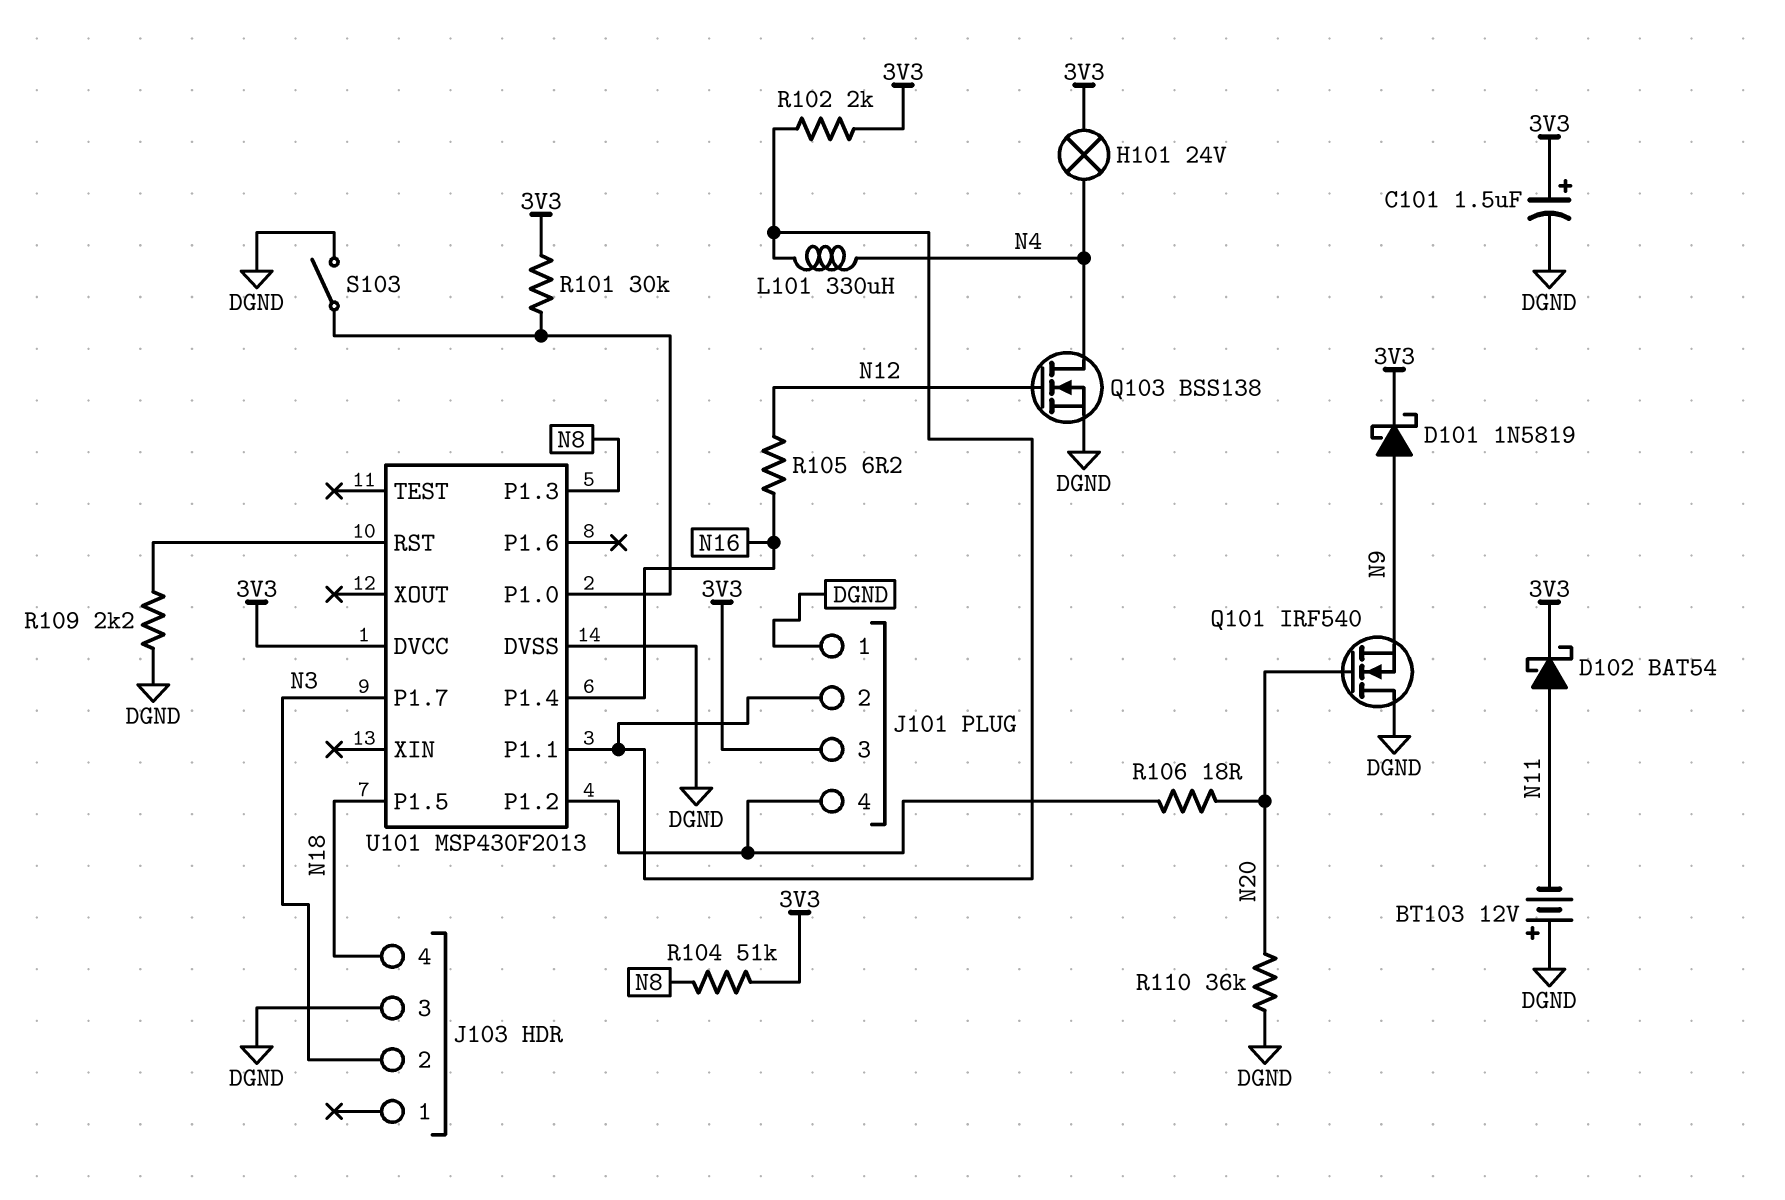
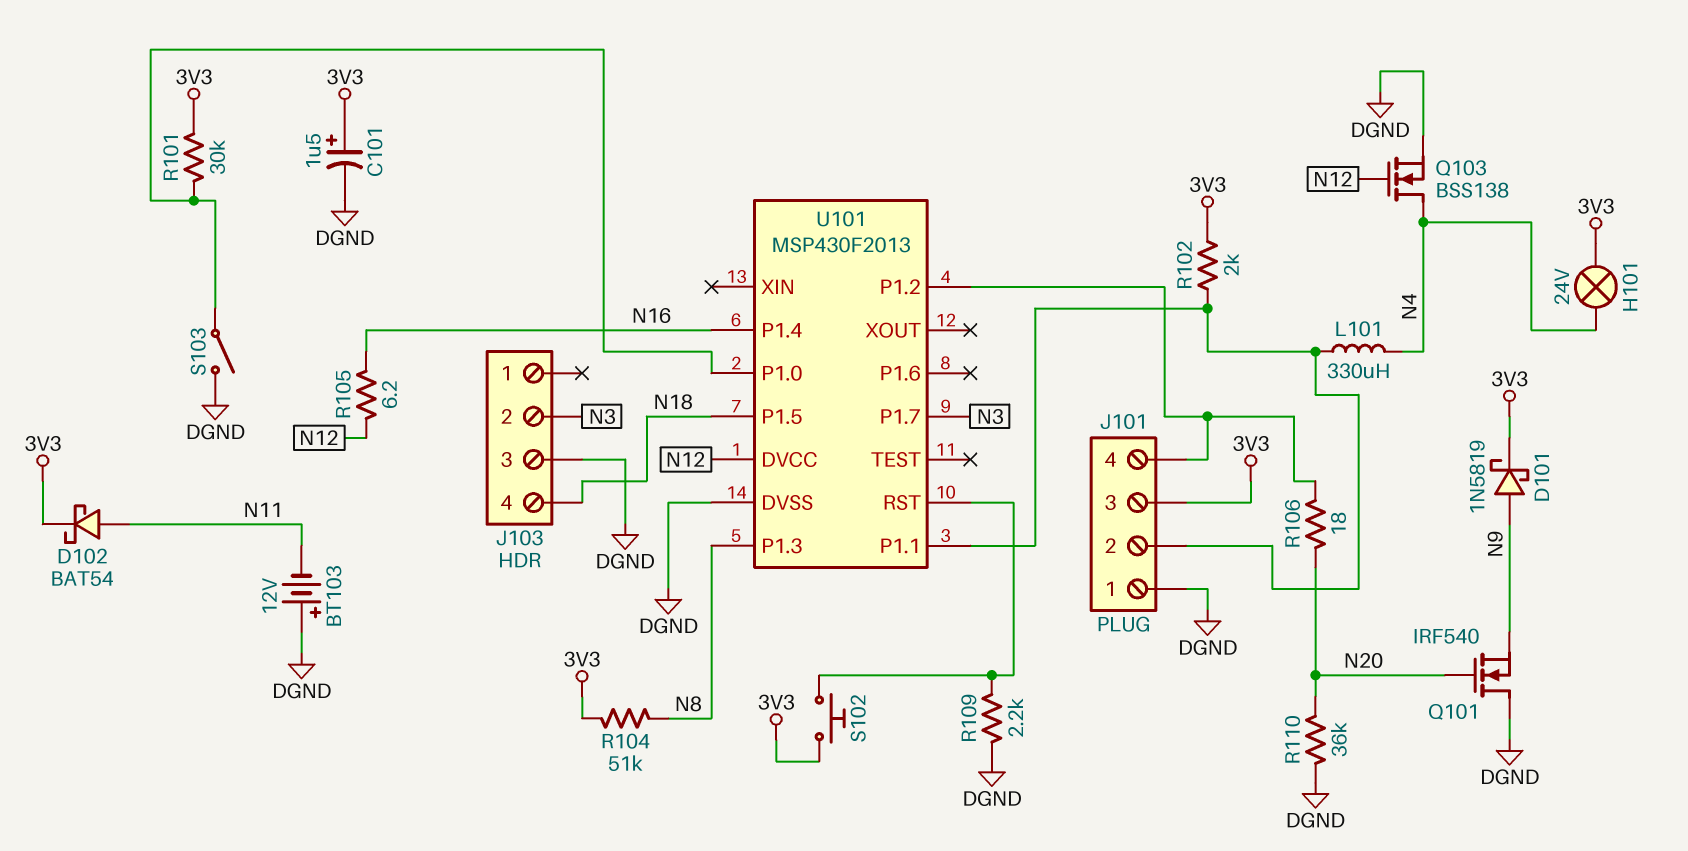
S102: none -> button (3V3, U101/RST)
U101 pin DVCC: 3V3 -> N12

